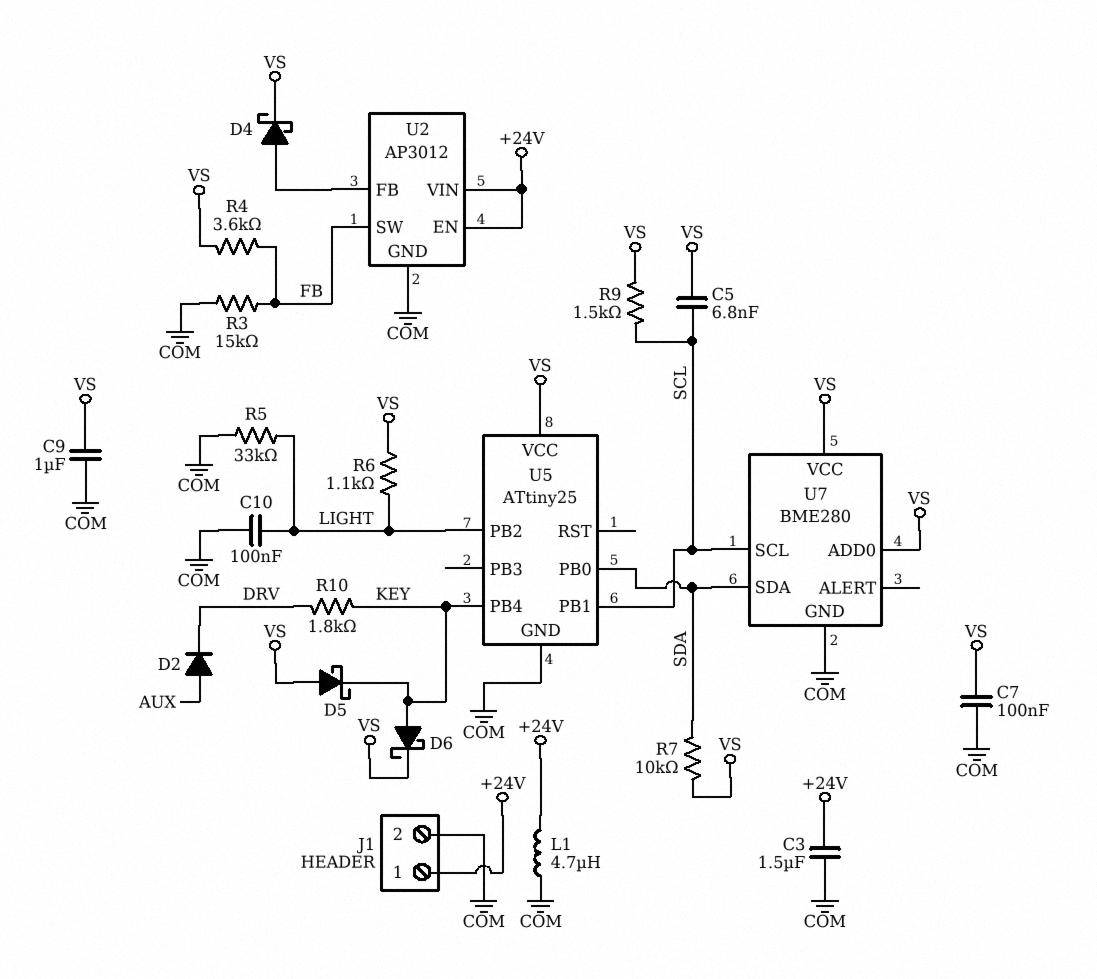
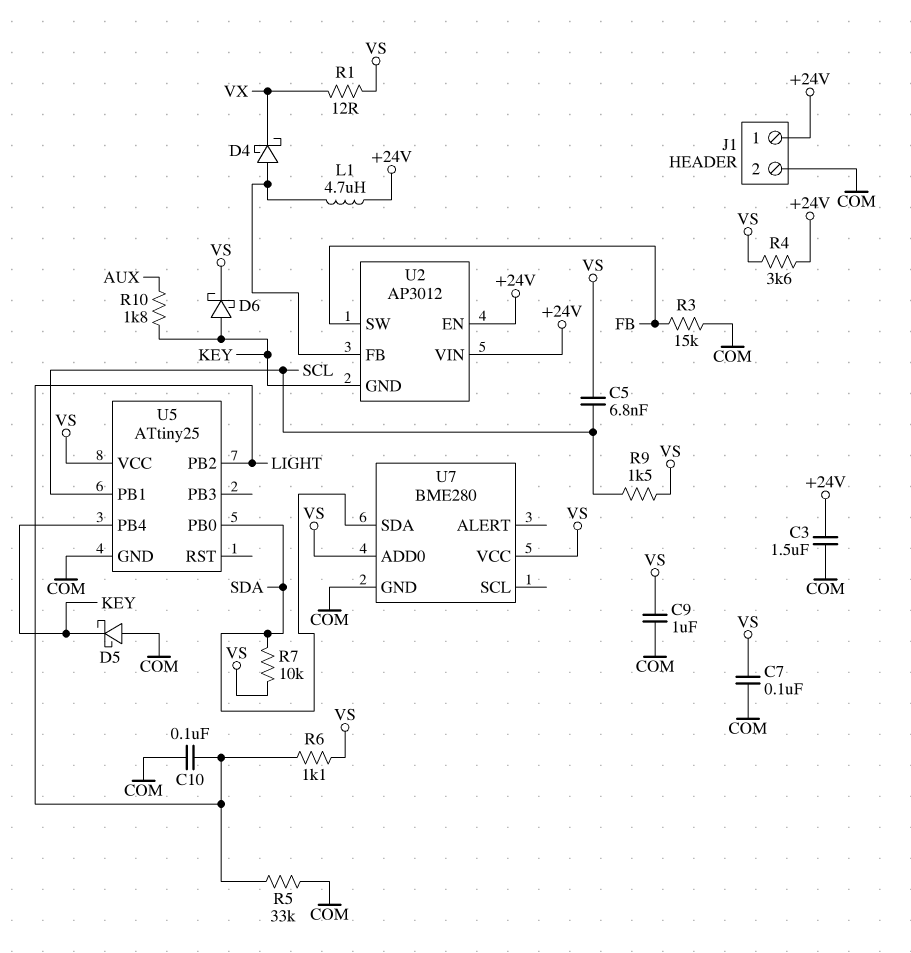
D2: diode (A AUX, K DRV) -> none
D4: schottky (A U2/FB, K VS) -> schottky (A U2/FB, K VX)
D5: schottky (A VS, K KEY) -> schottky (A COM, K KEY)
L1: 4.7uH (+24V, COM) -> 4.7uH (+24V, U2/FB)
R1: none -> 12 (VS, VX)
R4: 3.6k (FB, VS) -> 3.6k (+24V, VS)
R10: 1.8k (DRV, KEY) -> 1.8k (AUX, KEY)
U2 pin GND: COM -> KEY
U7 pin SCL: SCL -> none

